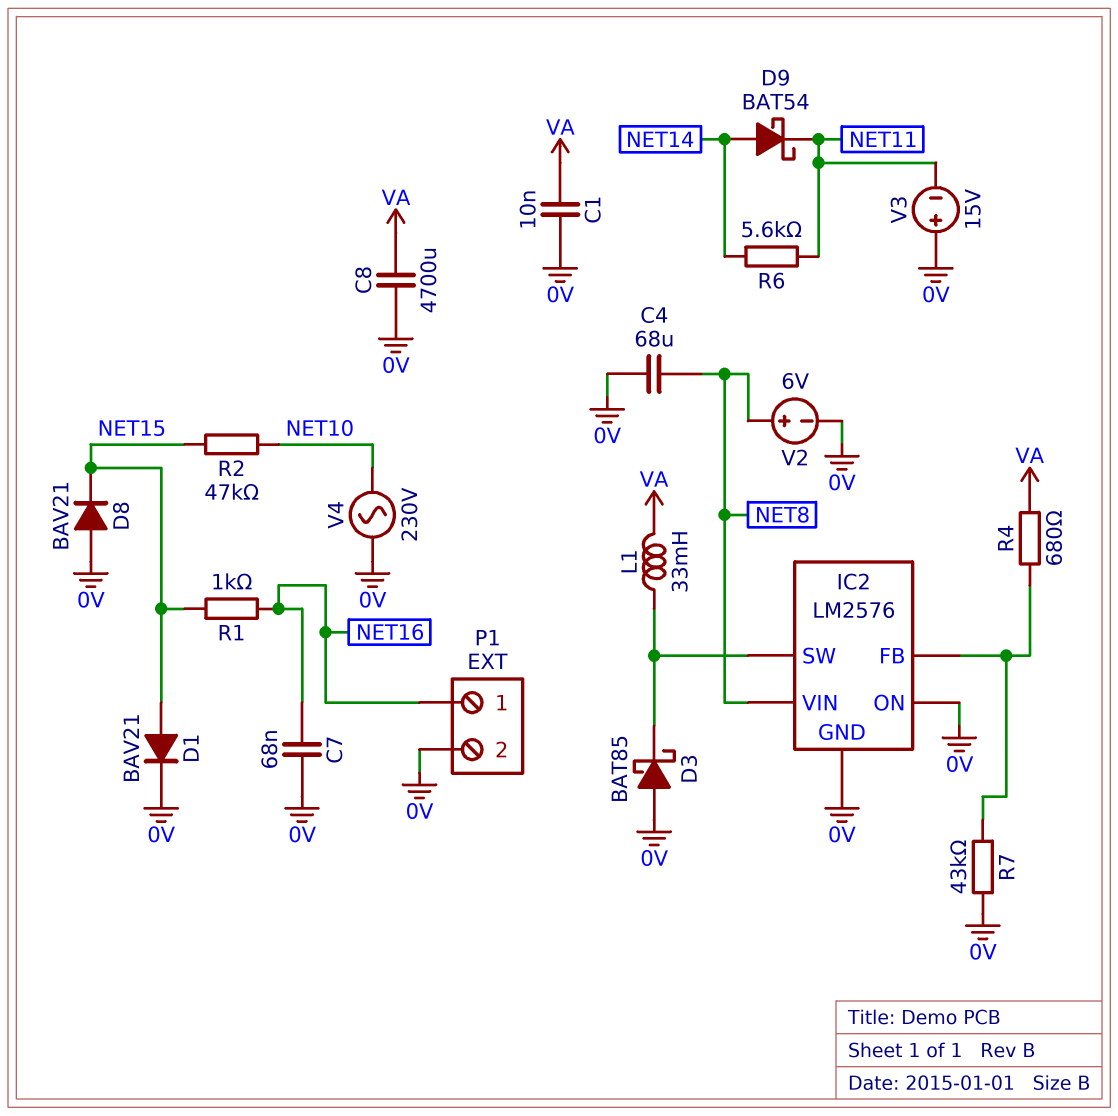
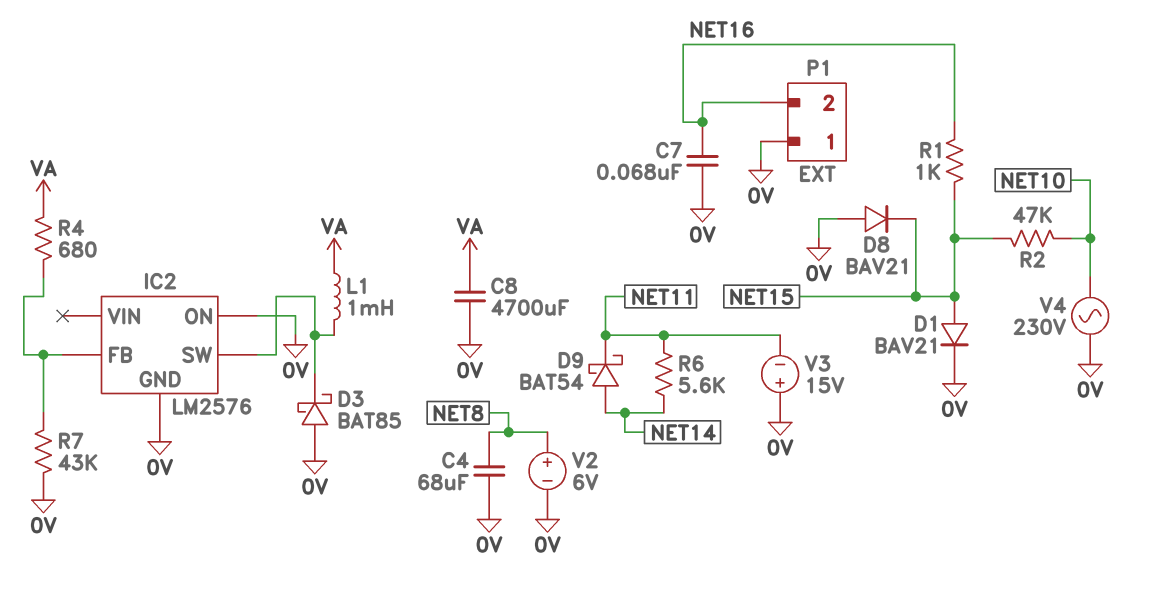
C1: 10nF (0V, VA) -> none
IC2 pin VIN: NET8 -> none
L1: 33mH (IC2/SW, VA) -> 1mH (IC2/SW, VA)
P1 pin 1: NET16 -> 0V
P1 pin 2: 0V -> NET16

